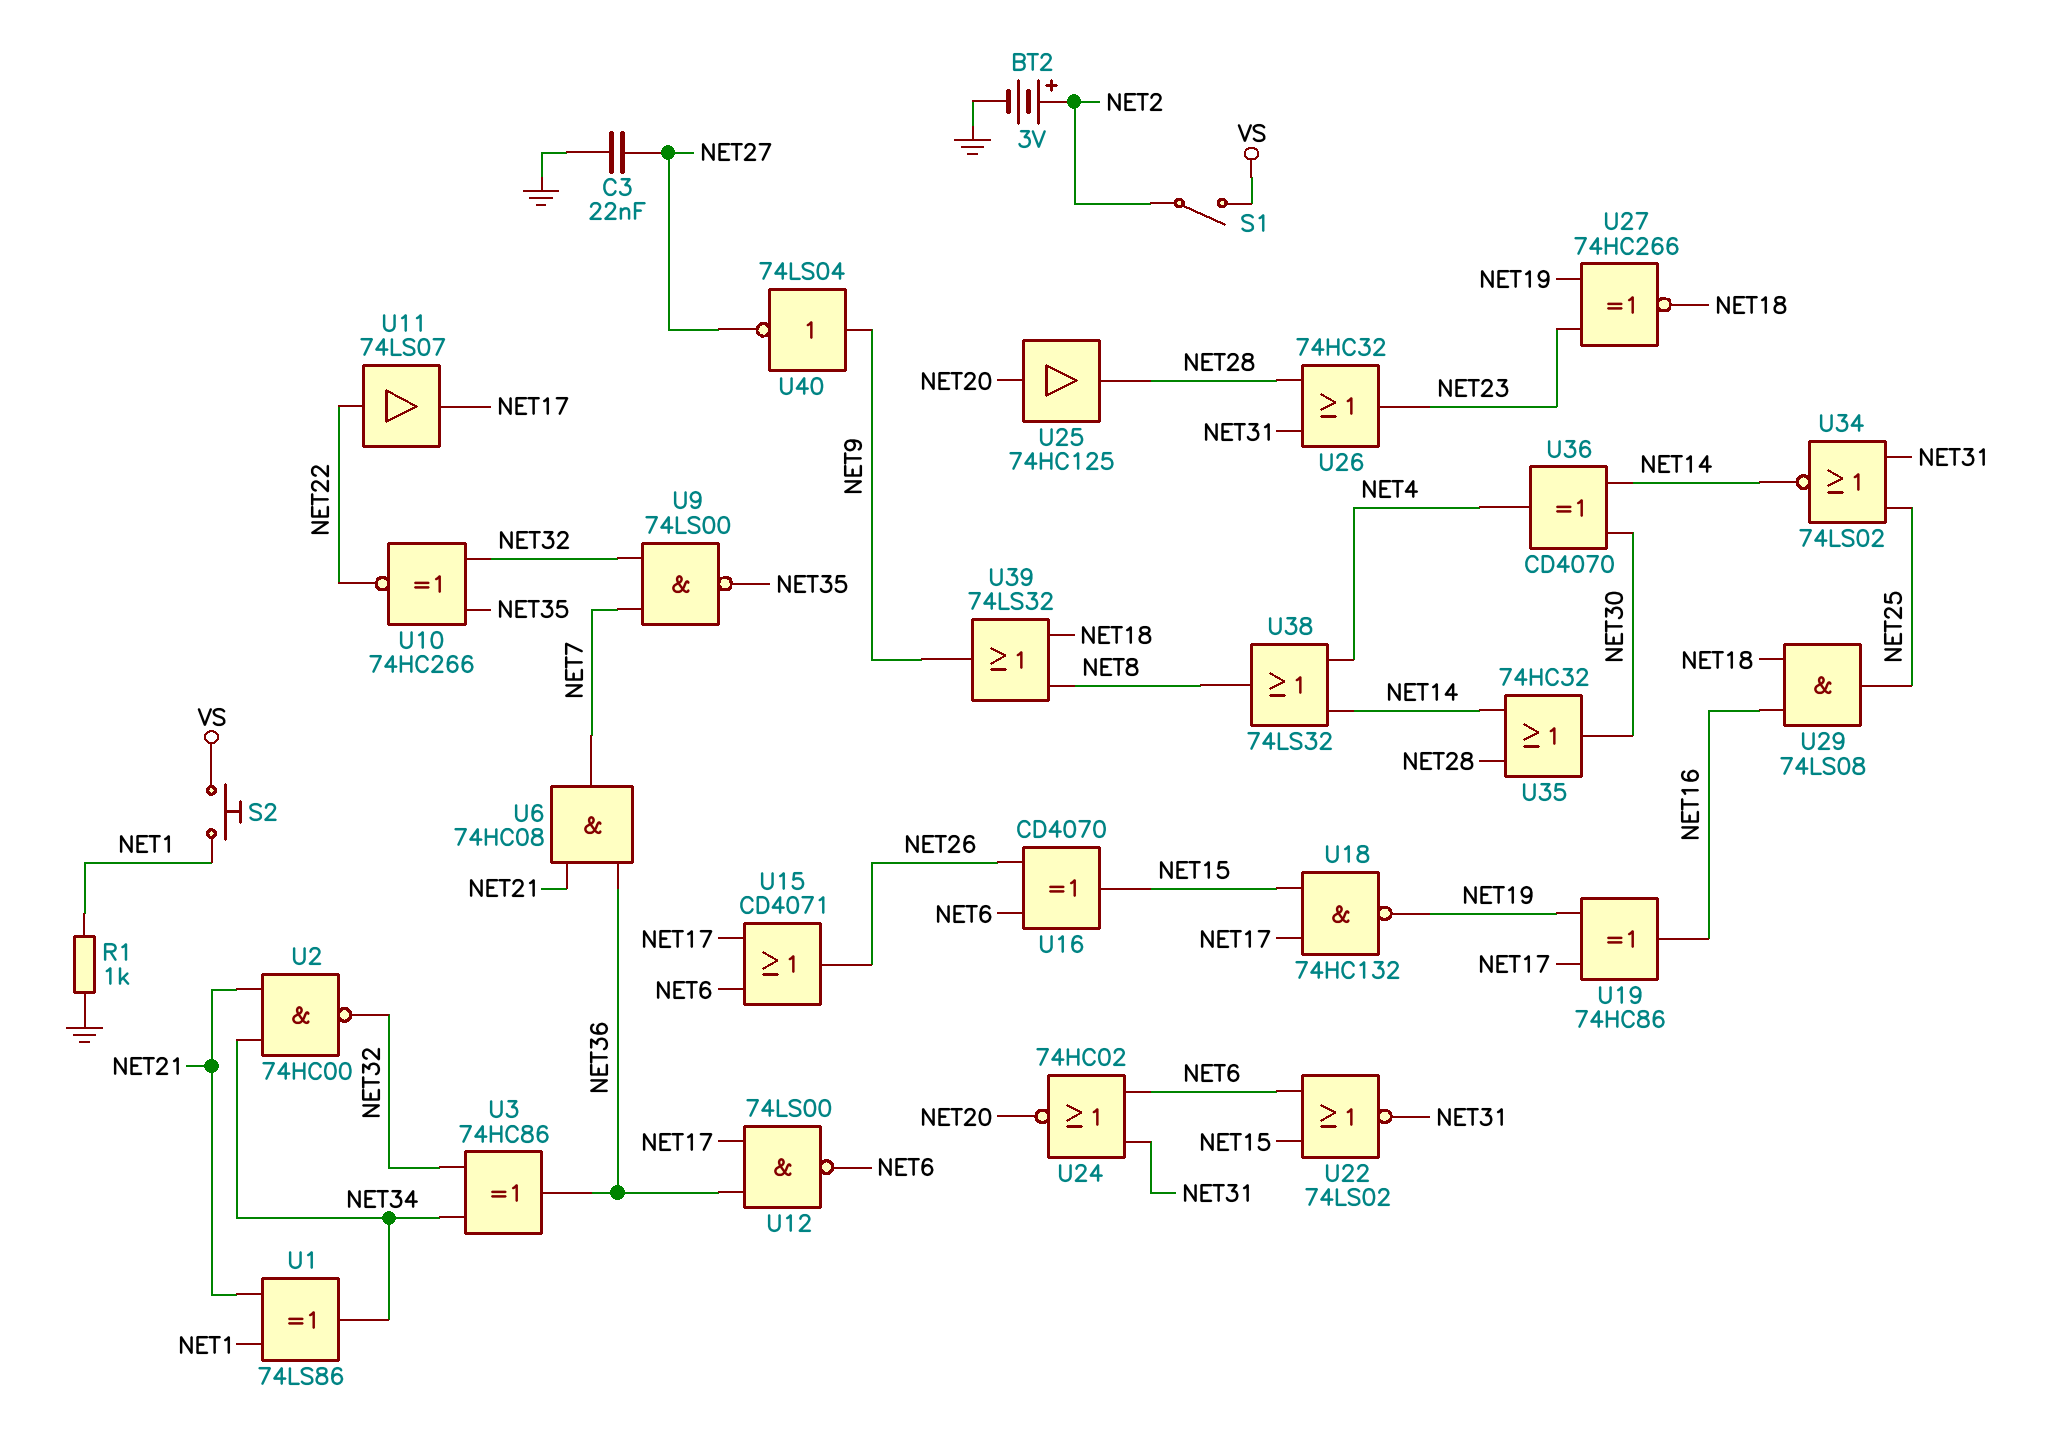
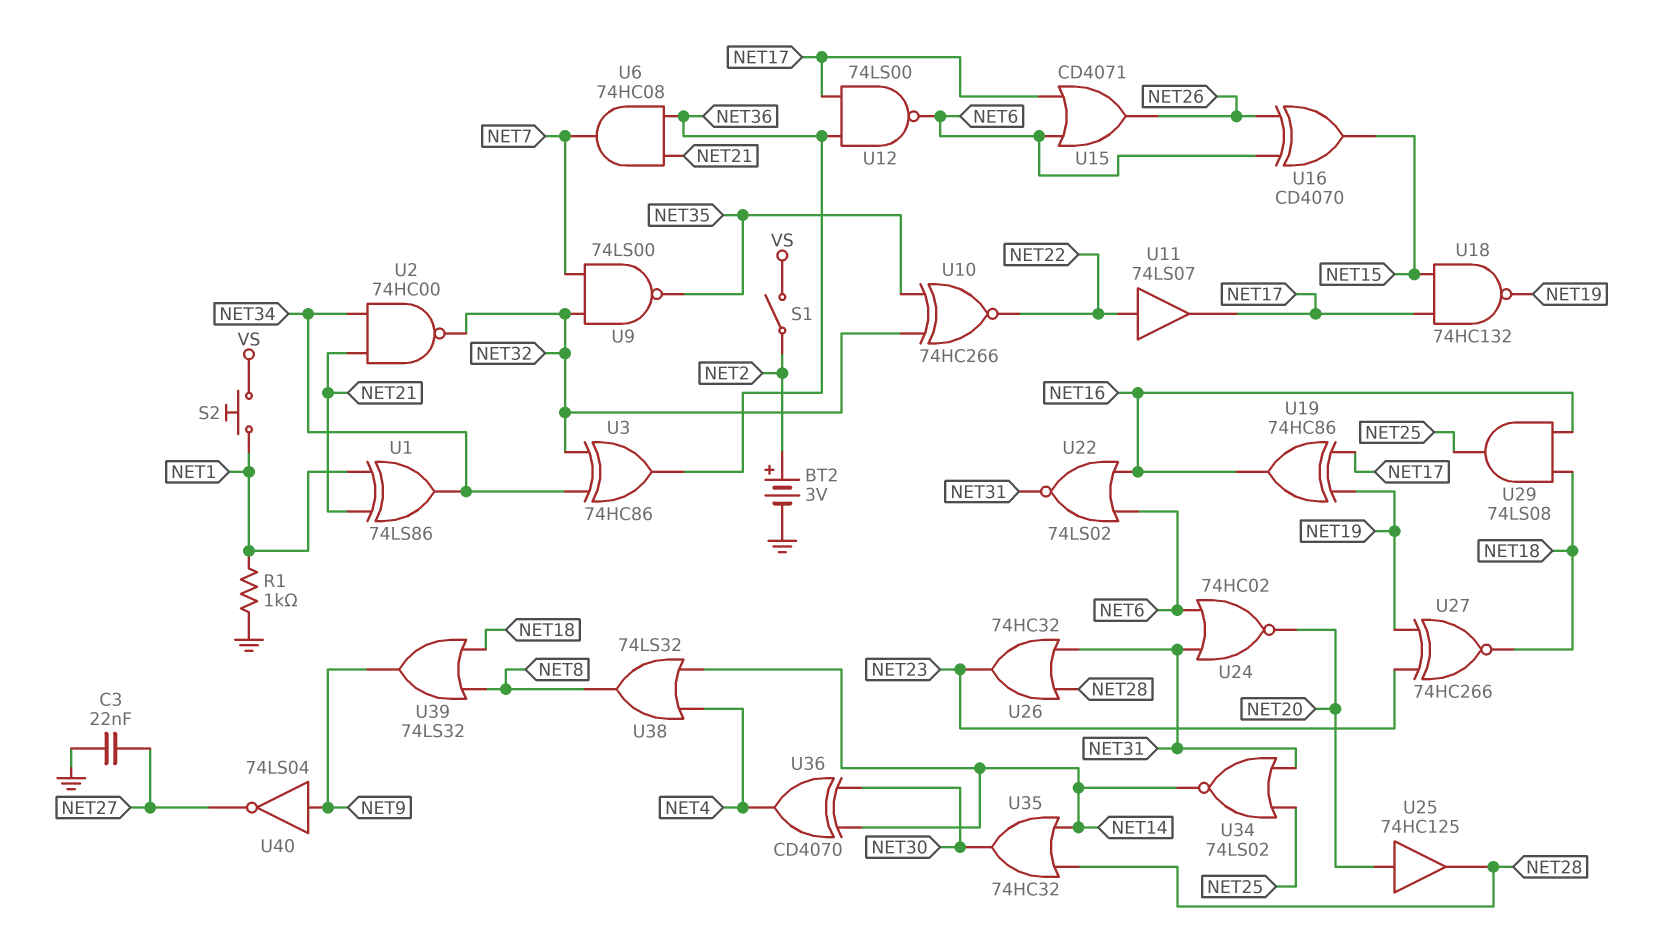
U22: NOR 74LS02 (in NET6, in NET15, out NET31) -> NOR 74LS02 (in NET6, in NET16, out NET31)

